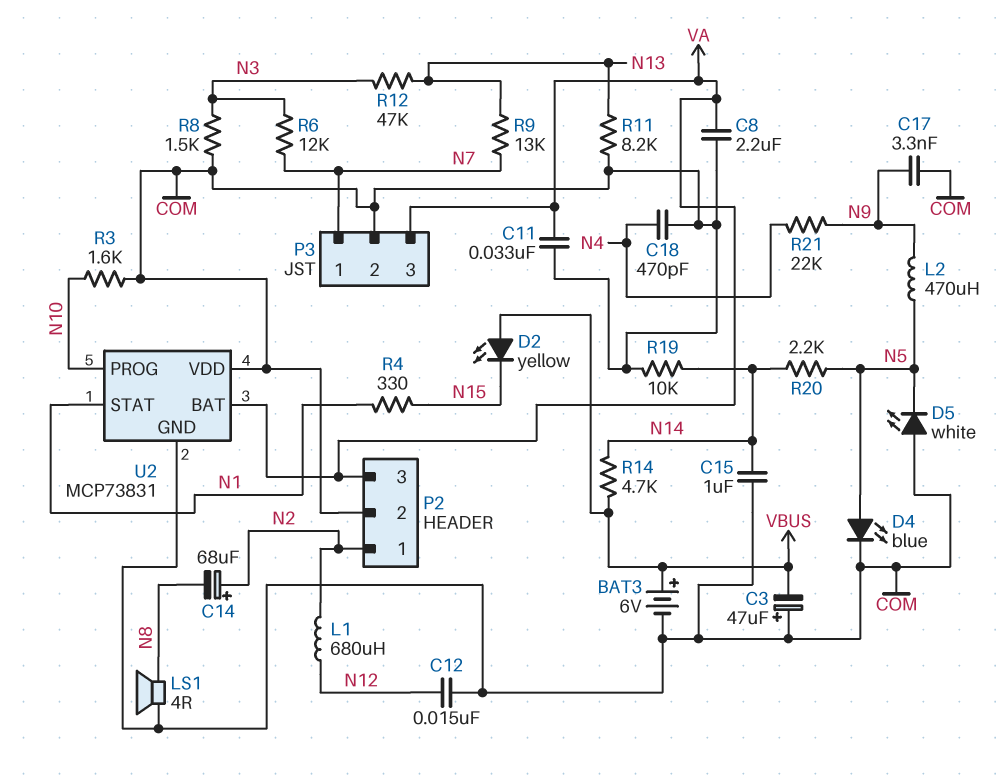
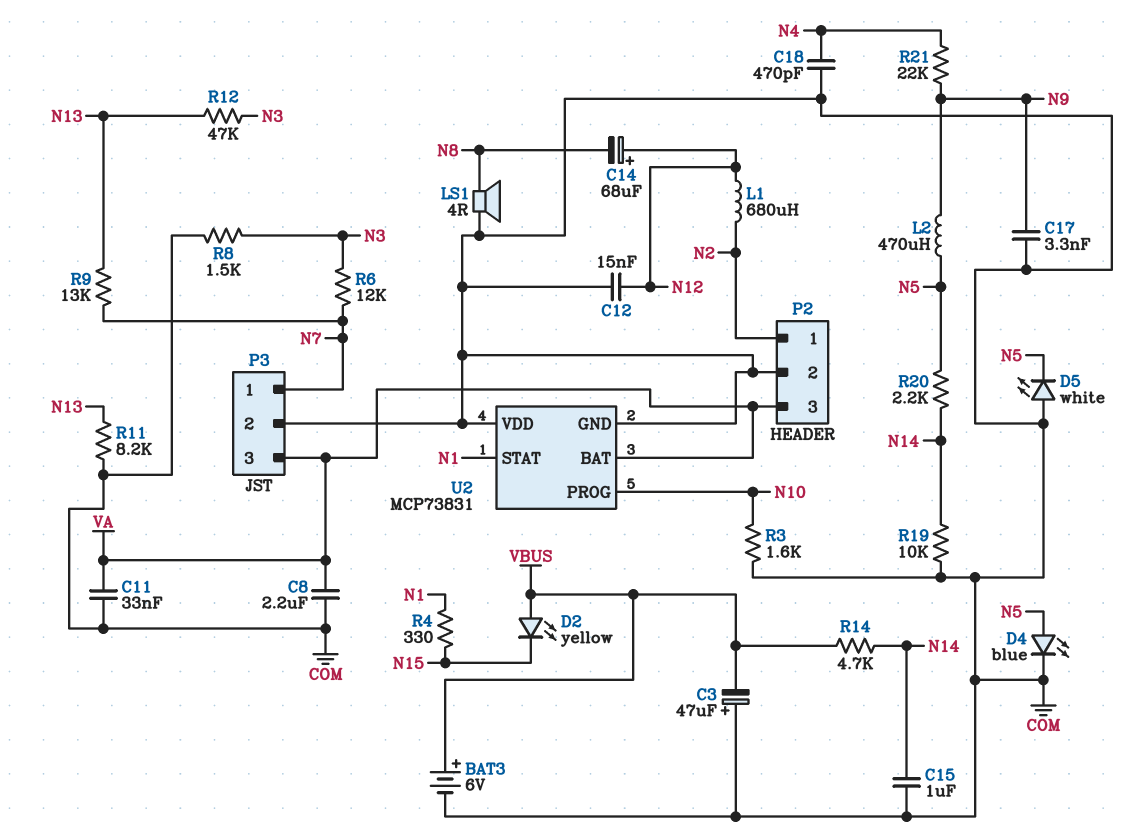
C14: 68uF (plus N2, minus N8) -> 68uF (plus N12, minus N8)

